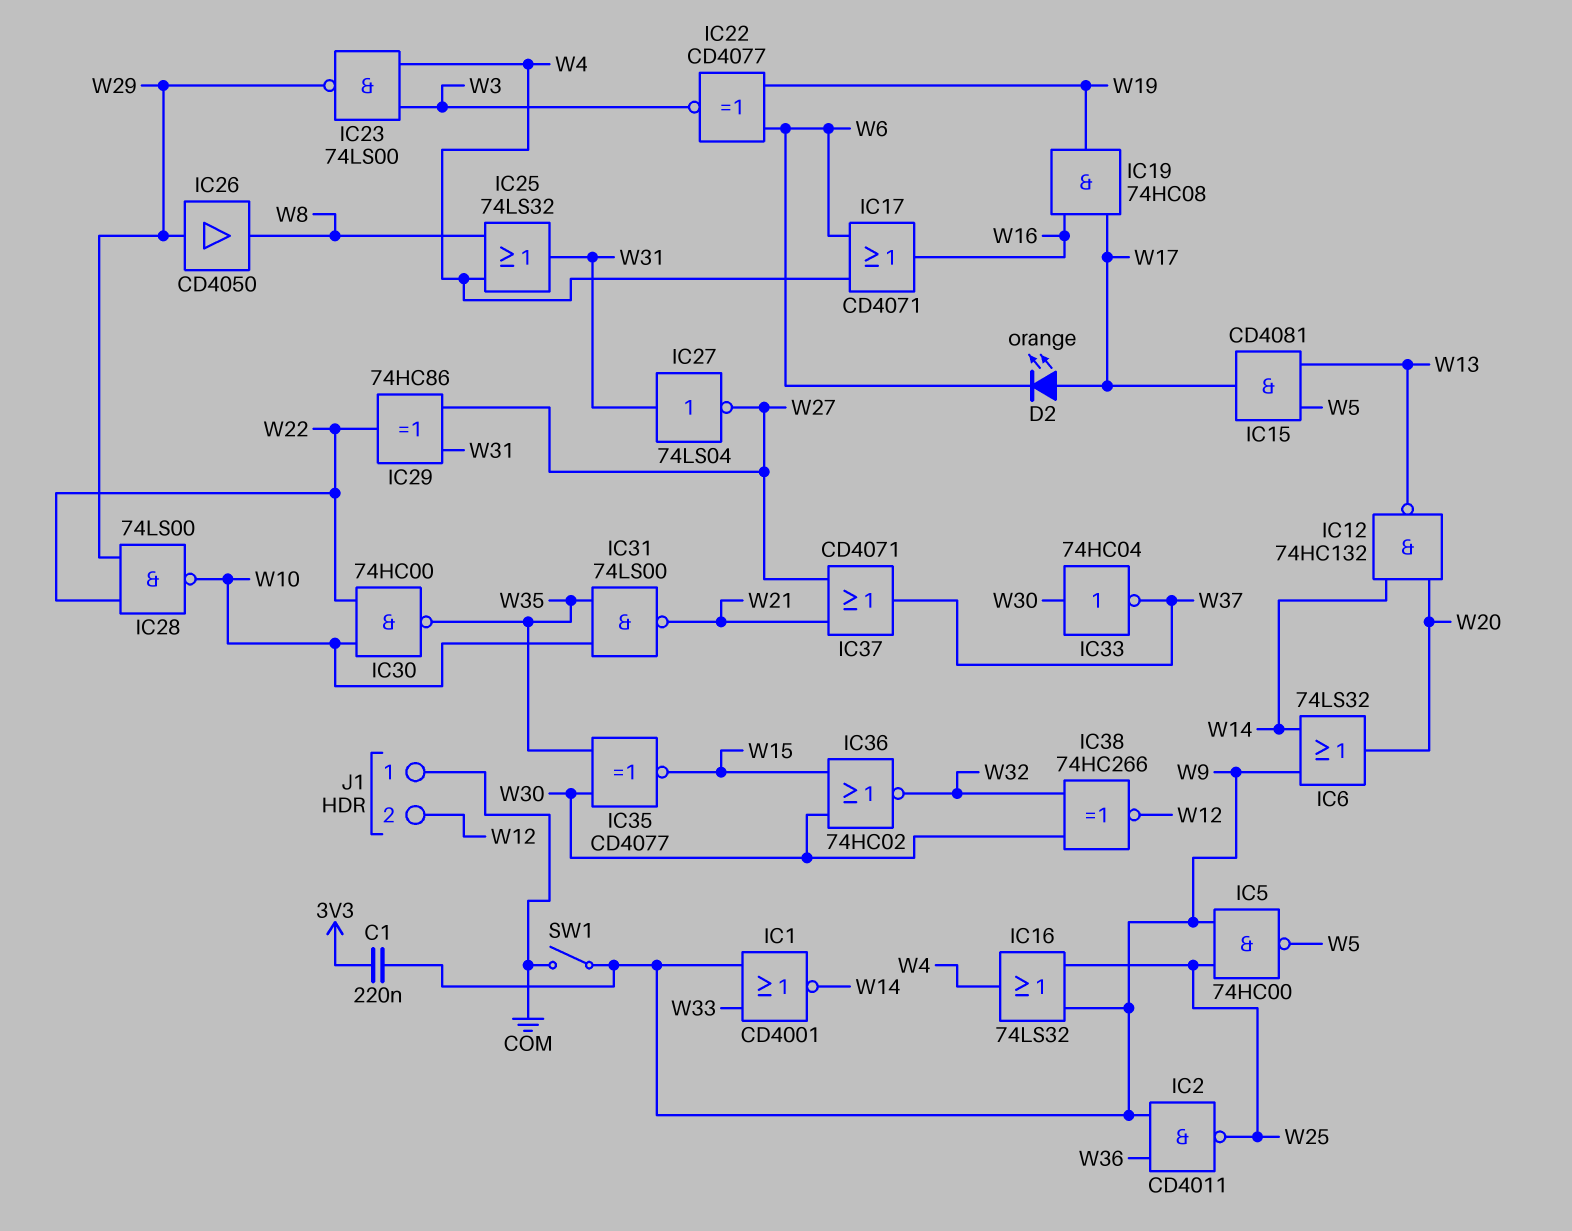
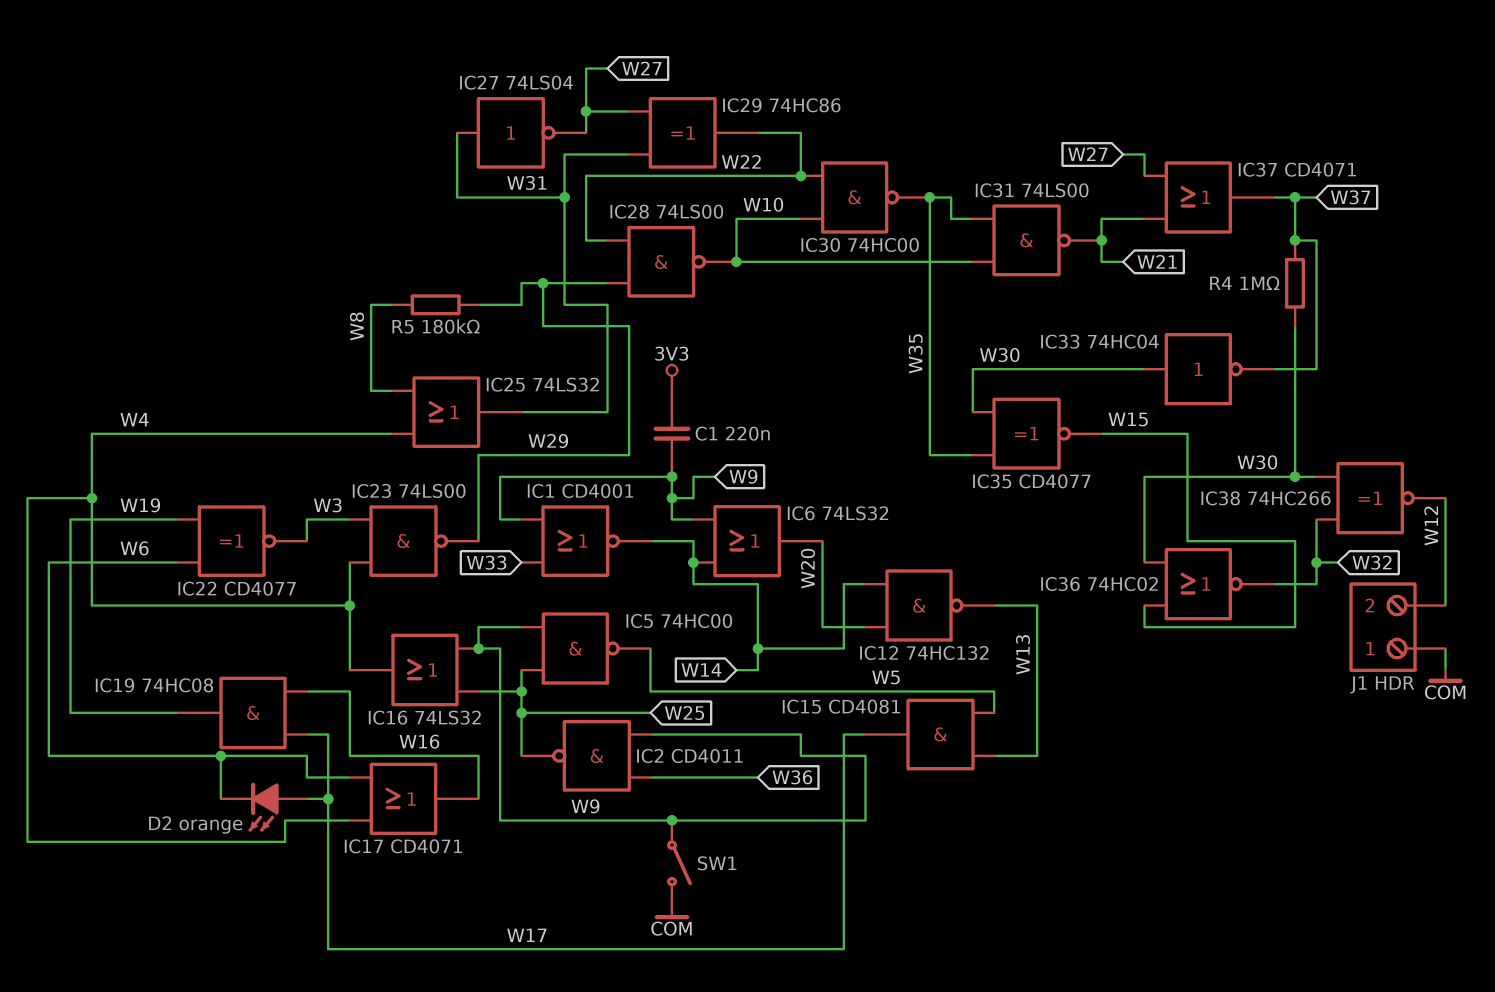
IC26: buffer CD4050 (in W29, out W8) -> none
R4: none -> 1M (W30, W37)
R5: none -> 180k (W8, W29)

